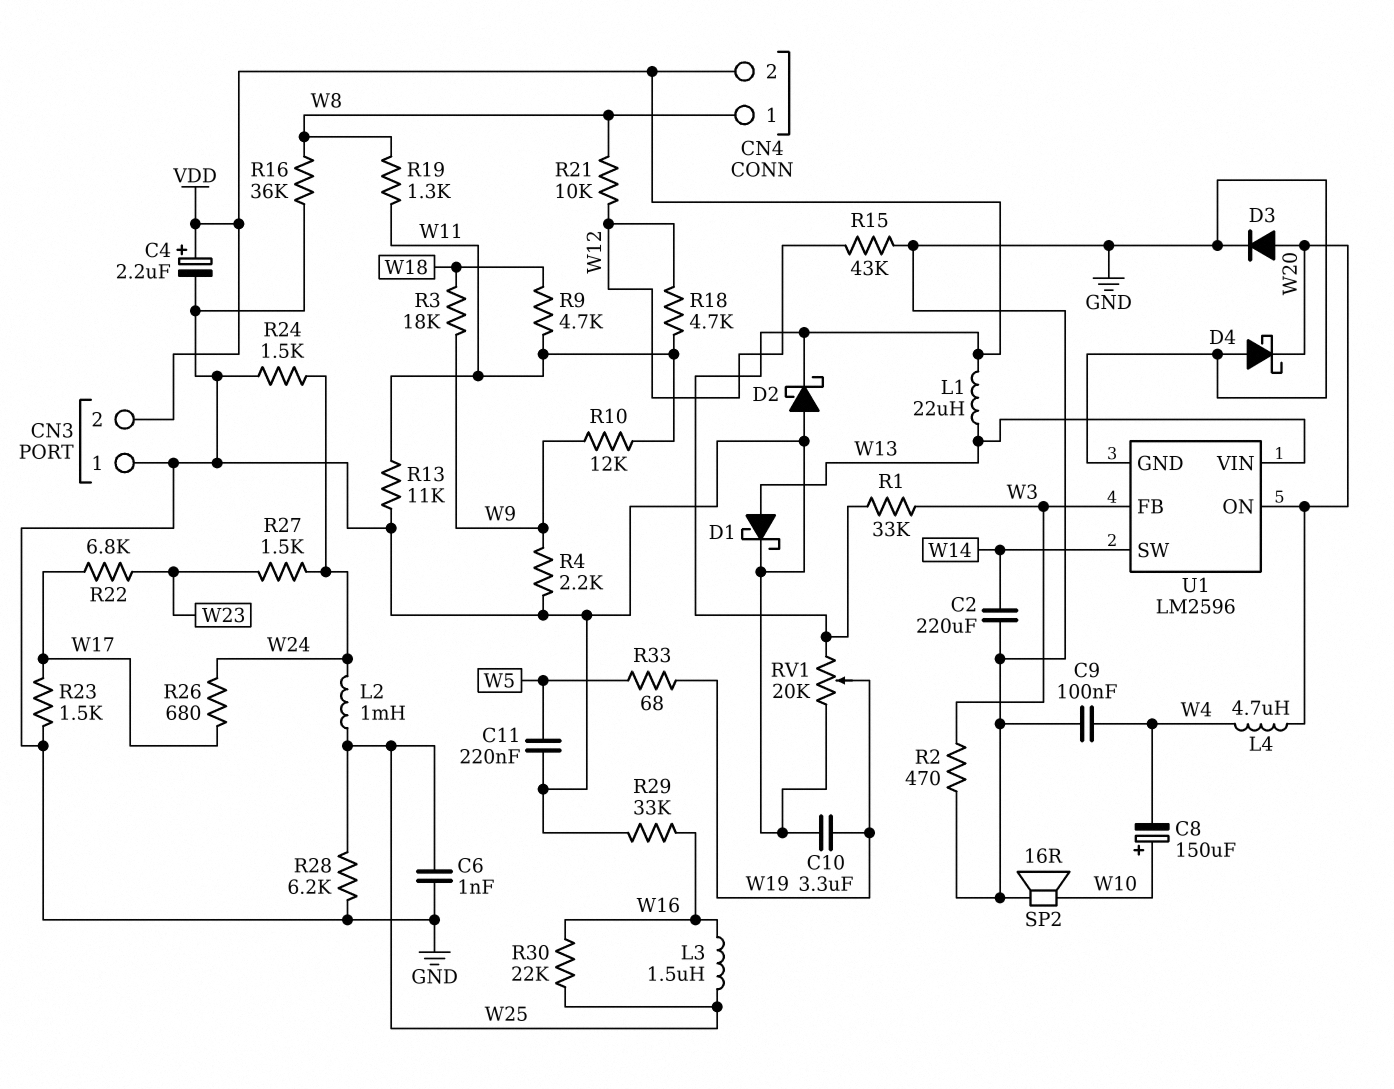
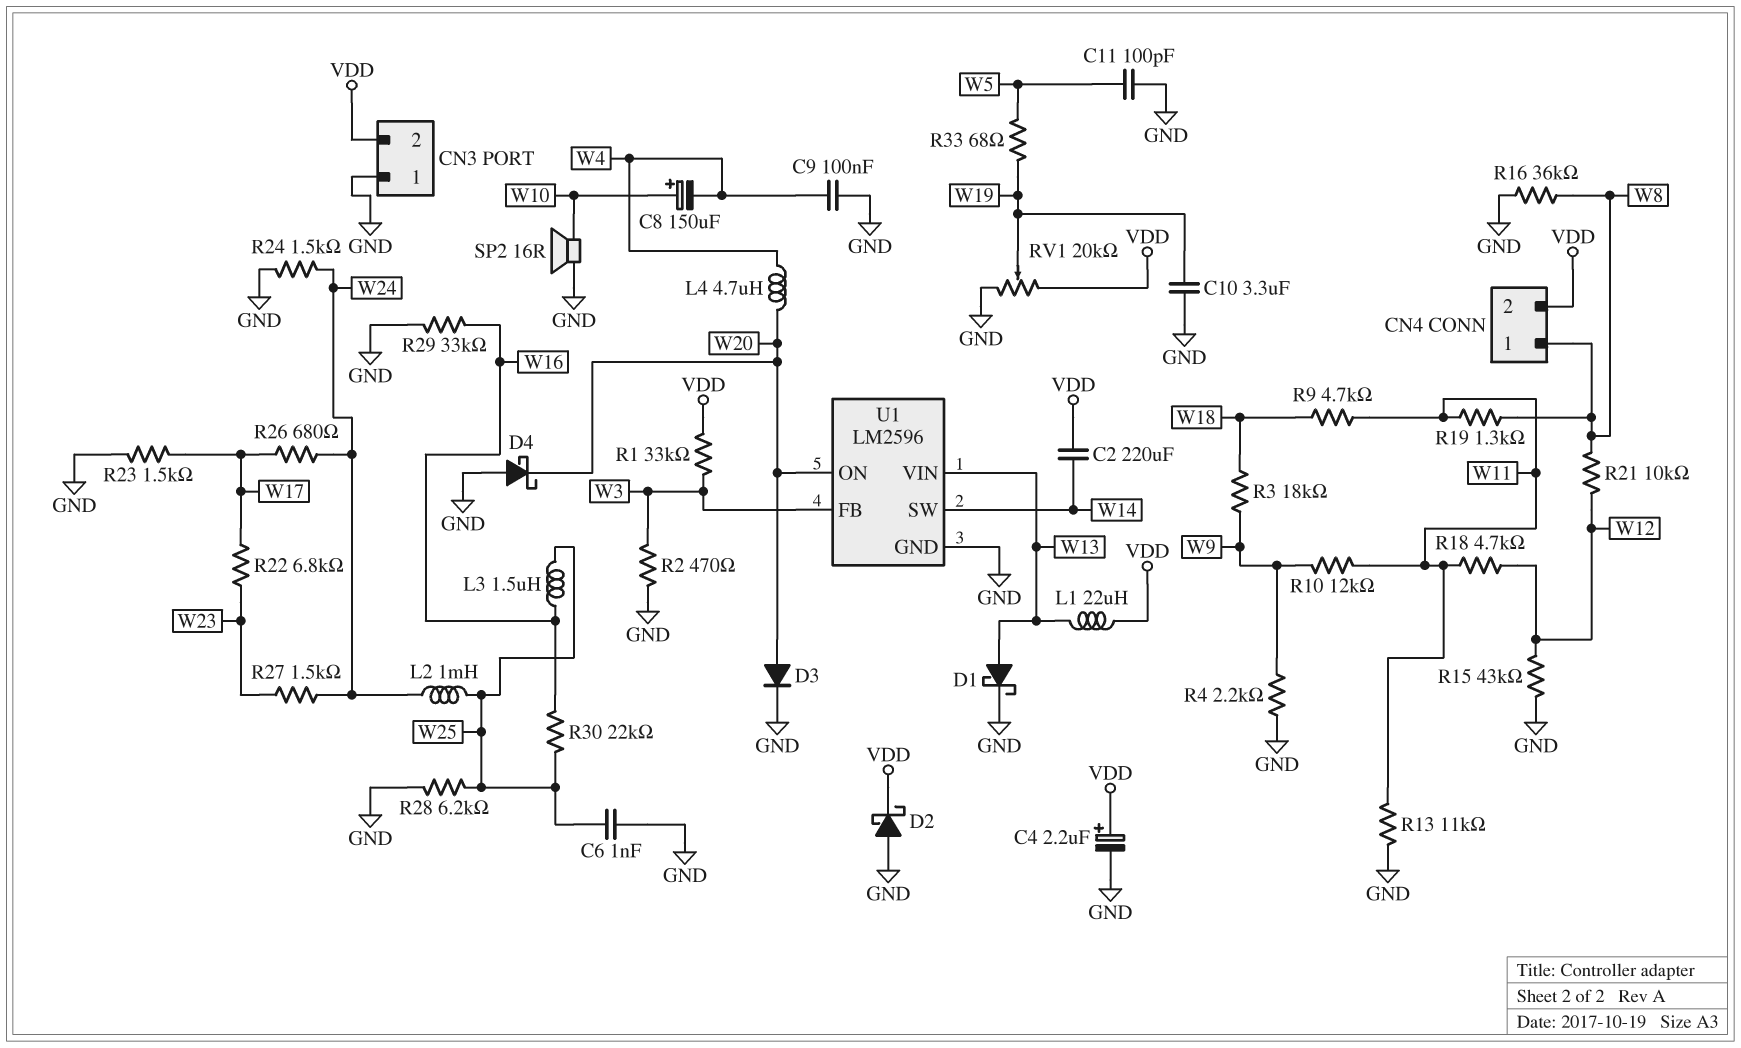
C2: 220uF (GND, W14) -> 220uF (VDD, W14)
C11: 220nF (GND, W5) -> 100pF (GND, W5)

